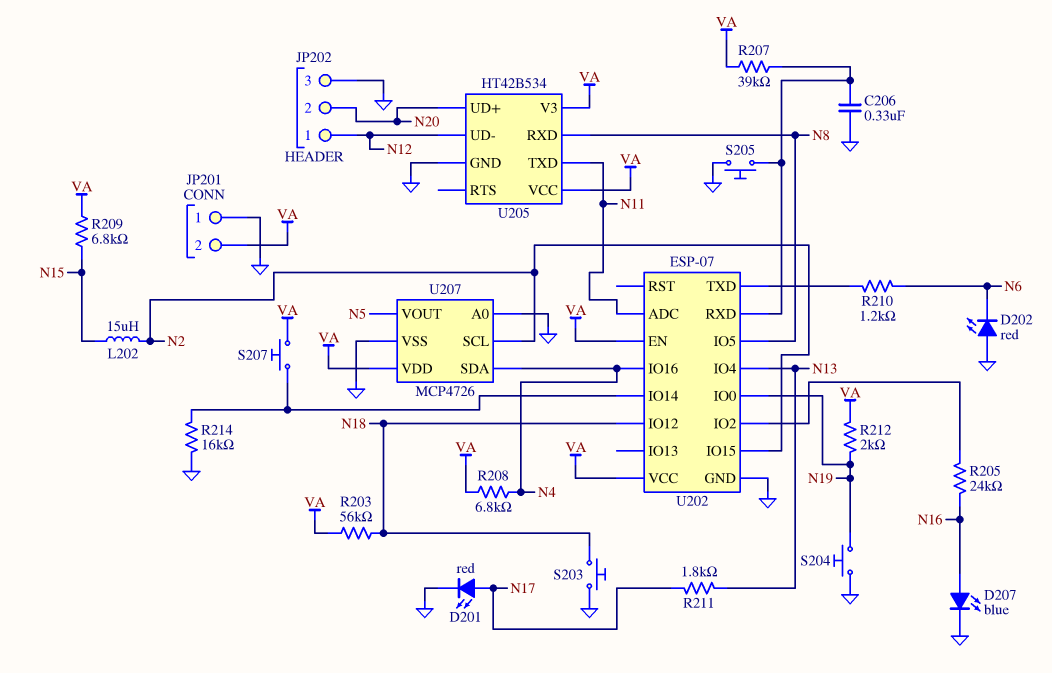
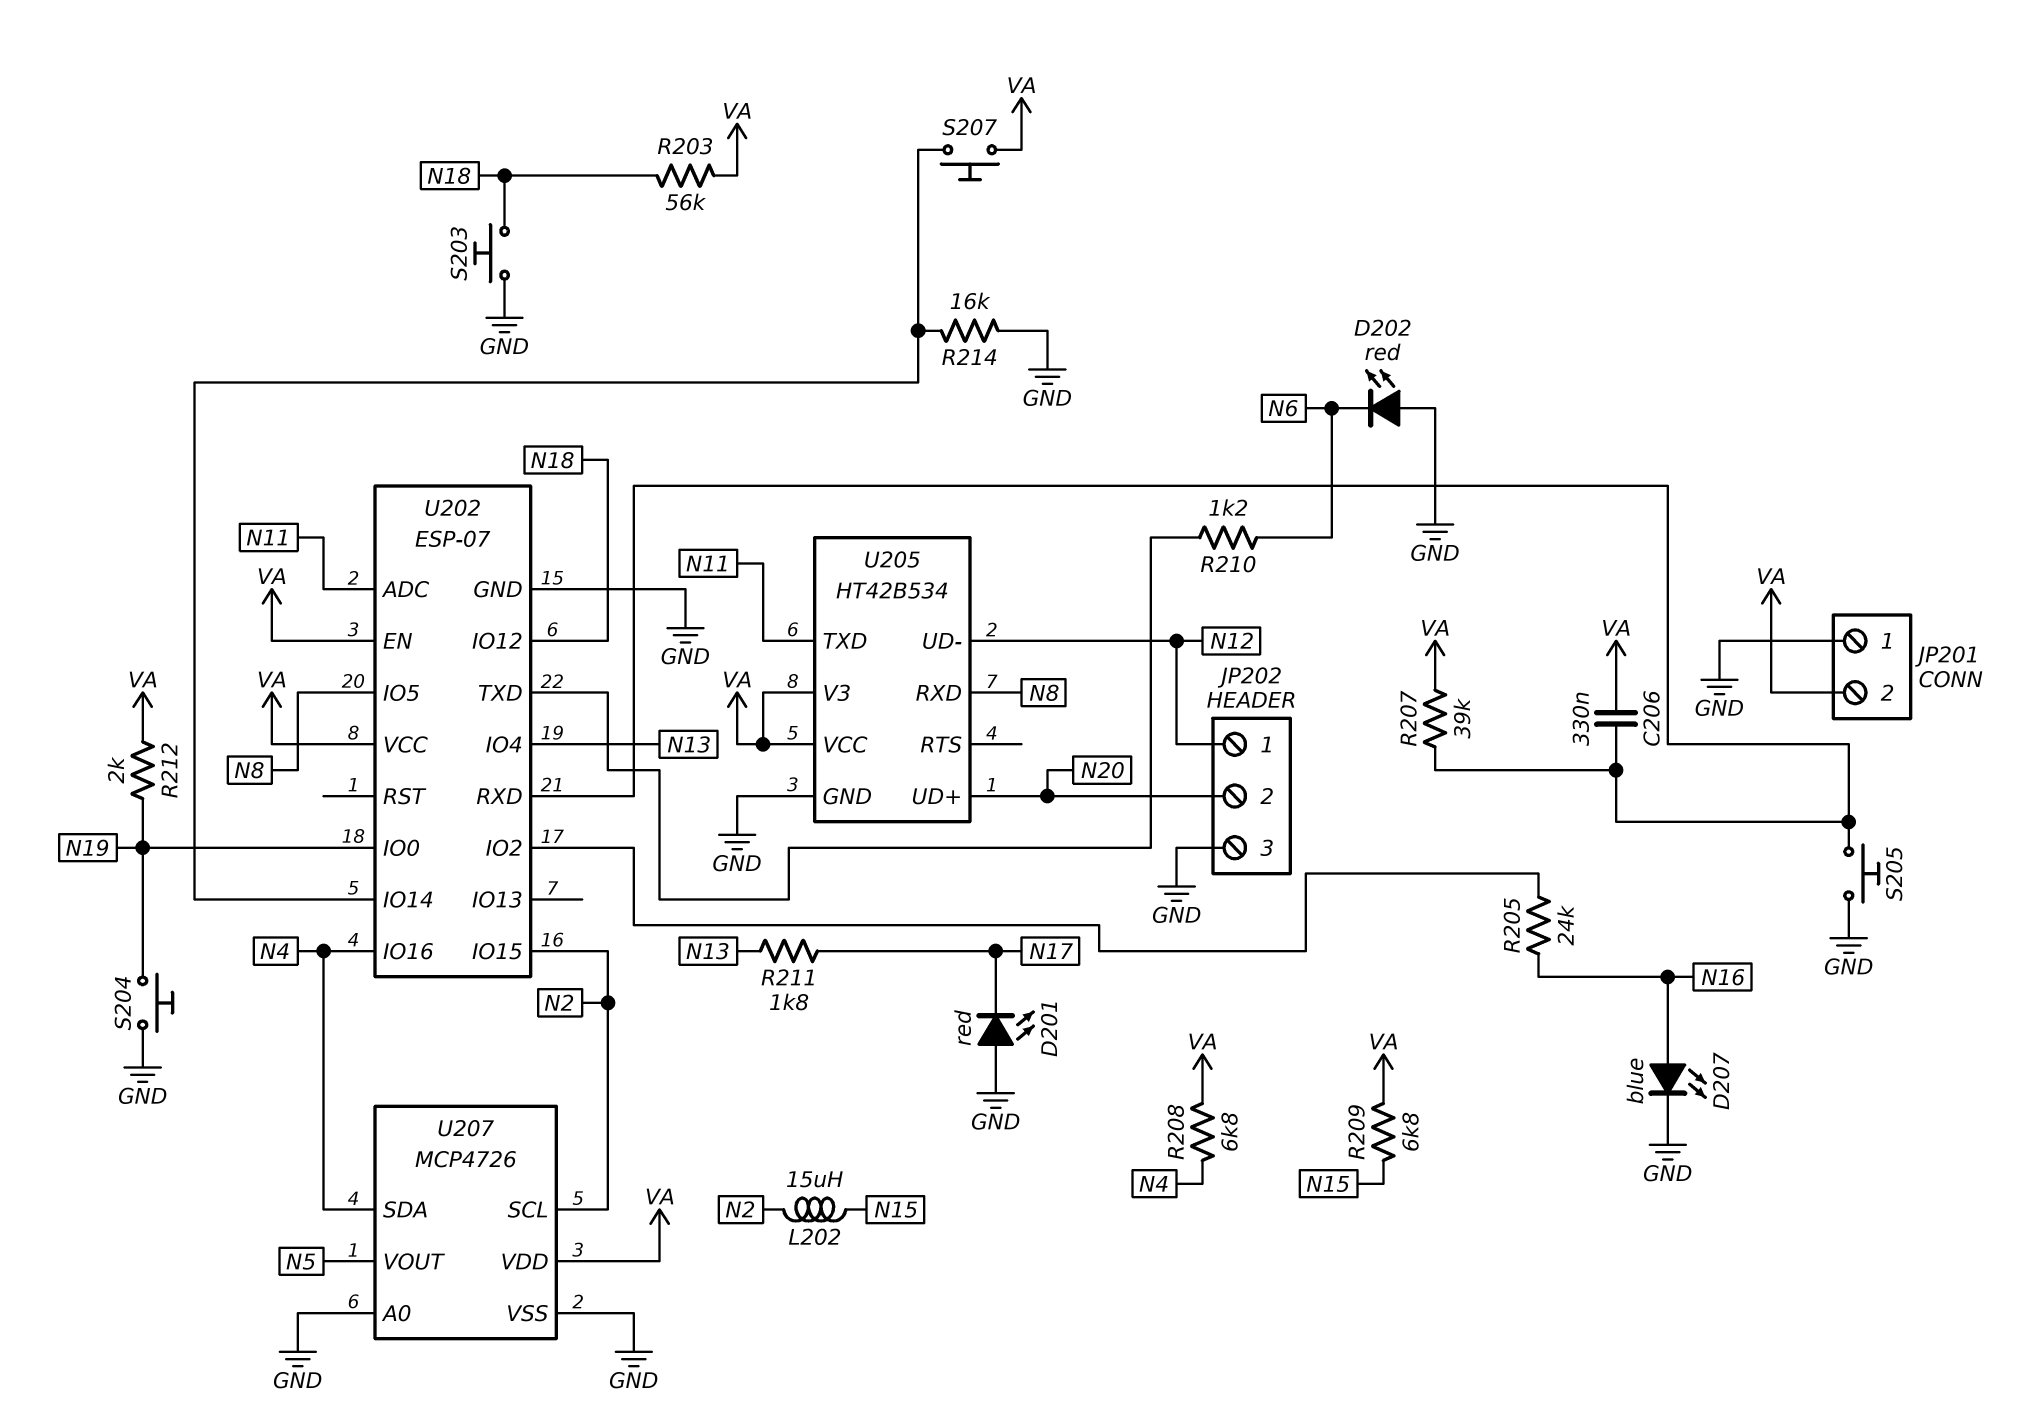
C206: 330nF (GND, U202/RXD) -> 330nF (U202/RXD, VA)
D201: LED red (A N17, K GND) -> LED red (A GND, K N17)

